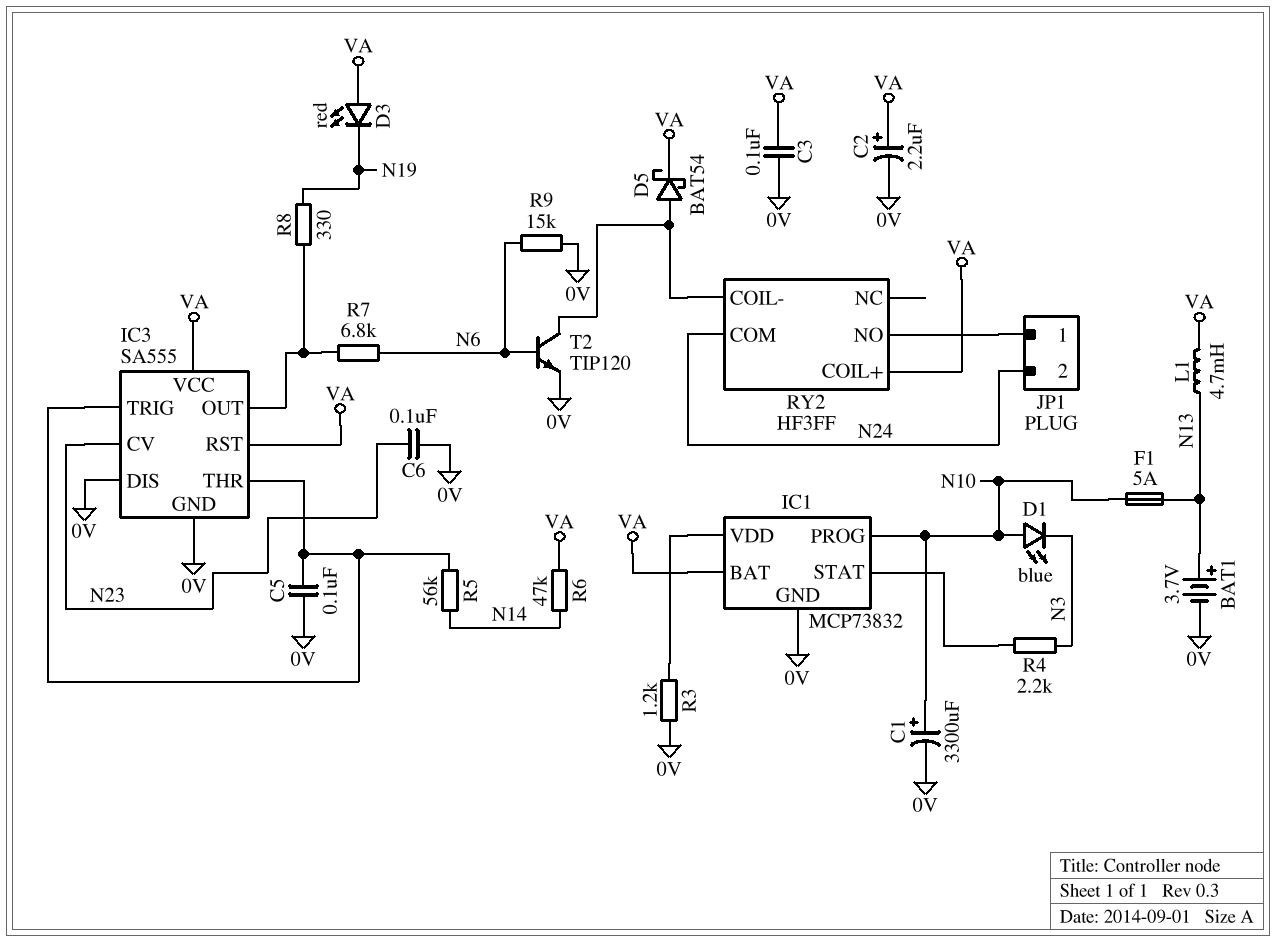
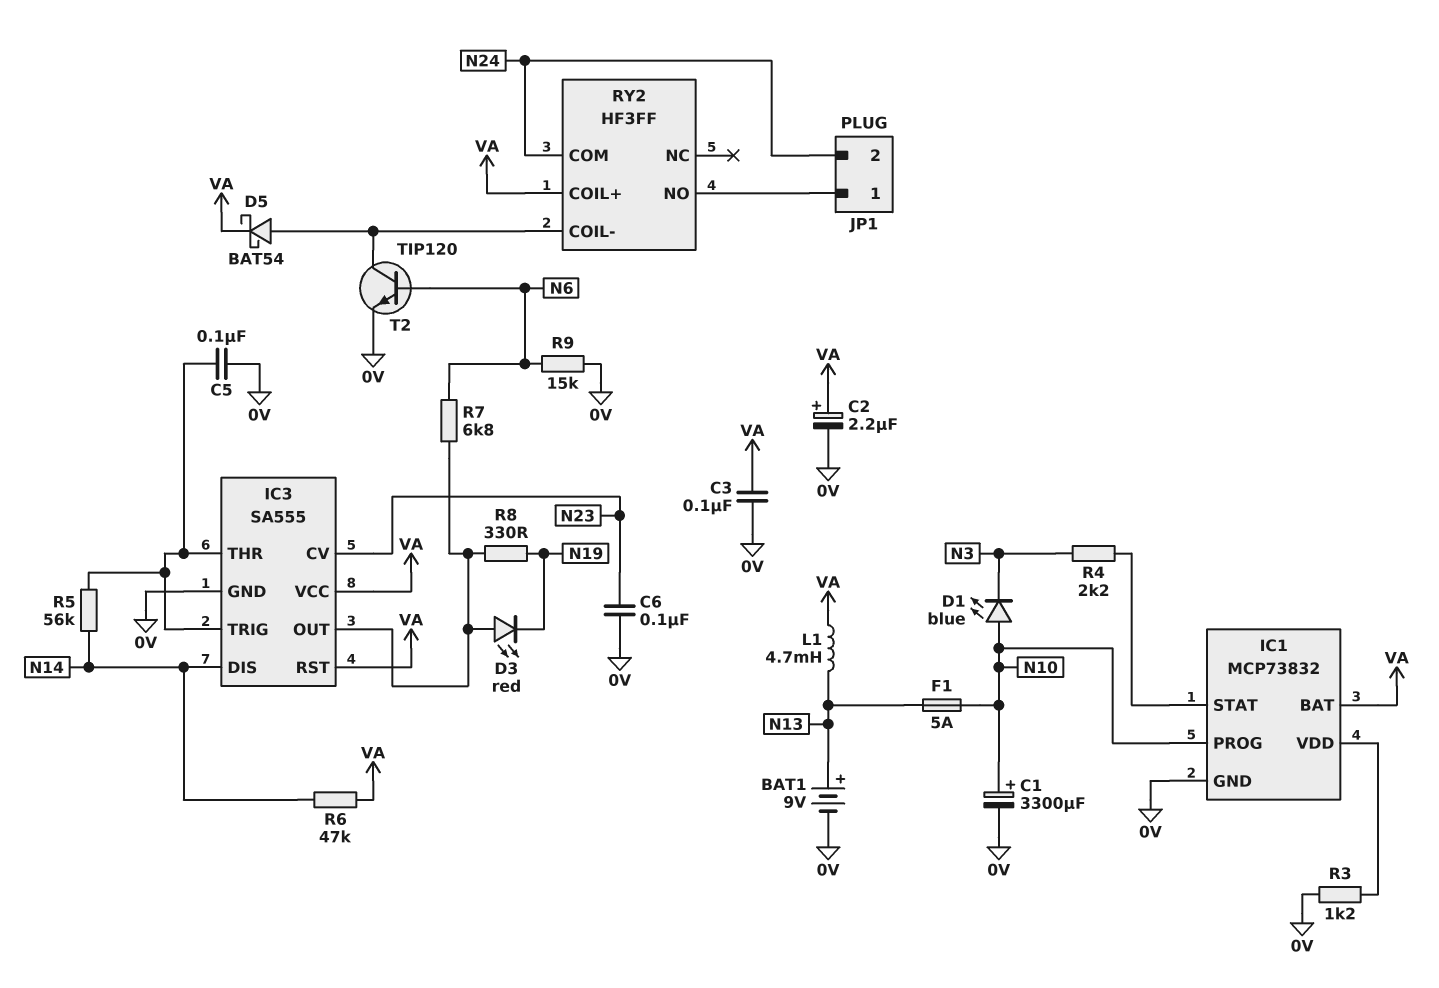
BAT1: 3.7V (plus N13, minus 0V) -> 9V (plus N13, minus 0V)
D3: LED red (A VA, K N19) -> LED red (A IC3/OUT, K N19)
IC3 pin DIS: 0V -> N14

